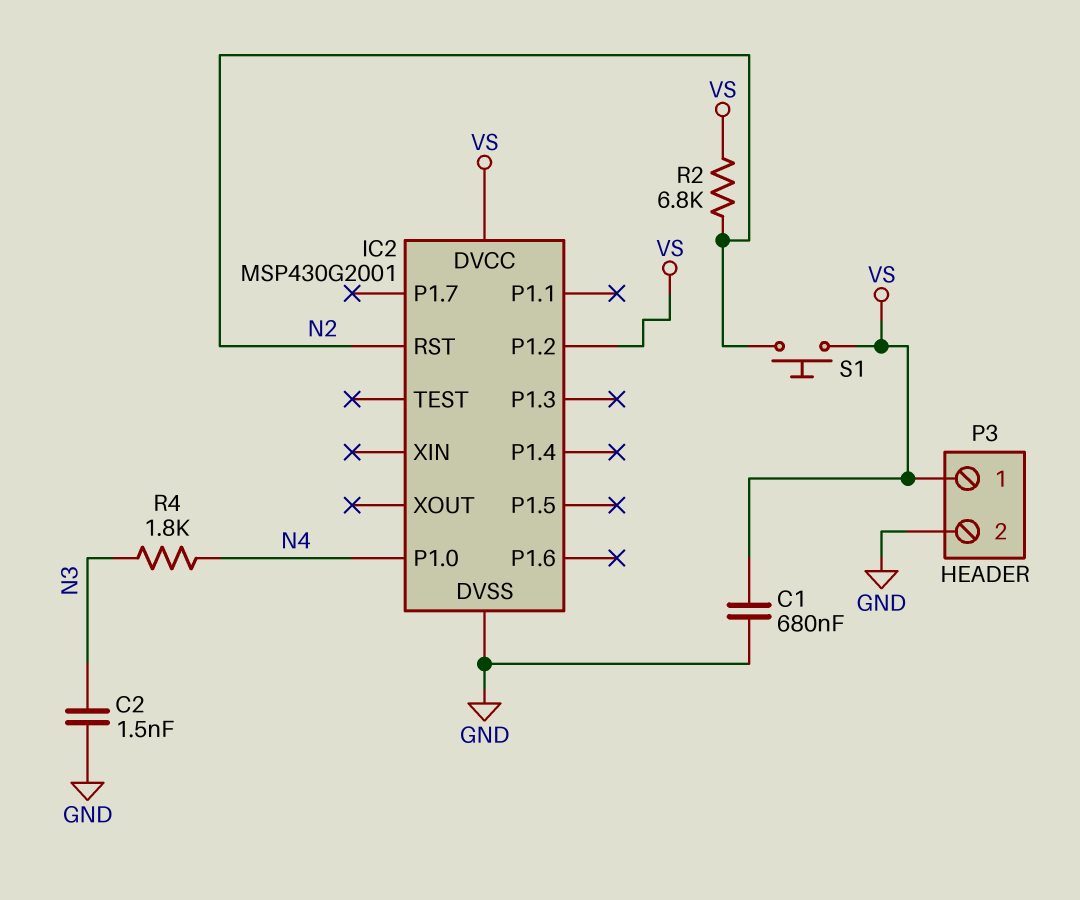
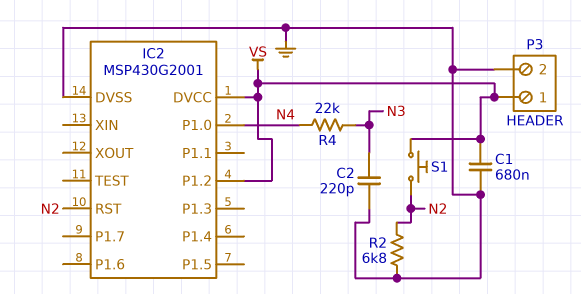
C2: 1.5nF (GND, N3) -> 220pF (GND, N3)
R2: 6.8k (N2, VS) -> 6.8k (GND, N2)
R4: 1.8k (N3, N4) -> 22k (N3, N4)

